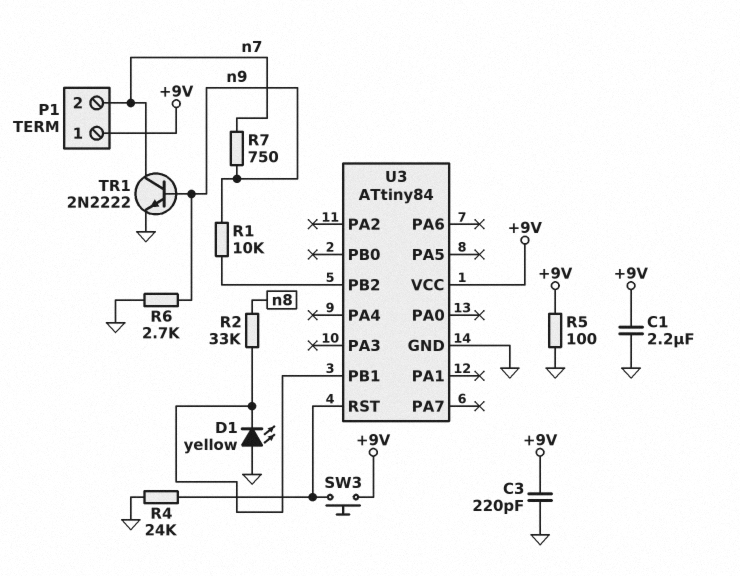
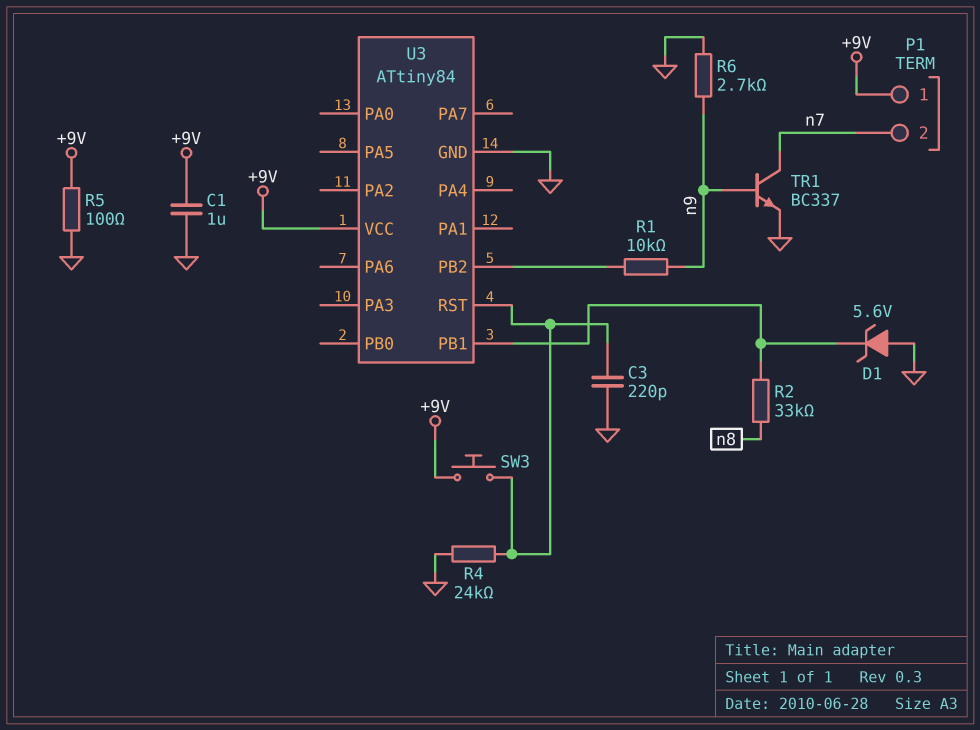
C1: 2.2uF (+9V, GND) -> 1uF (+9V, GND)
C3: 220pF (+9V, GND) -> 220pF (GND, U3/RST)
D1: LED yellow (A GND, K U3/PB1) -> zener 5.6V (A GND, K U3/PB1)
R7: 750 (n7, n9) -> none
TR1: NPN 2N2222 (B n9, C n7, E GND) -> NPN BC337 (B n9, C n7, E GND)

